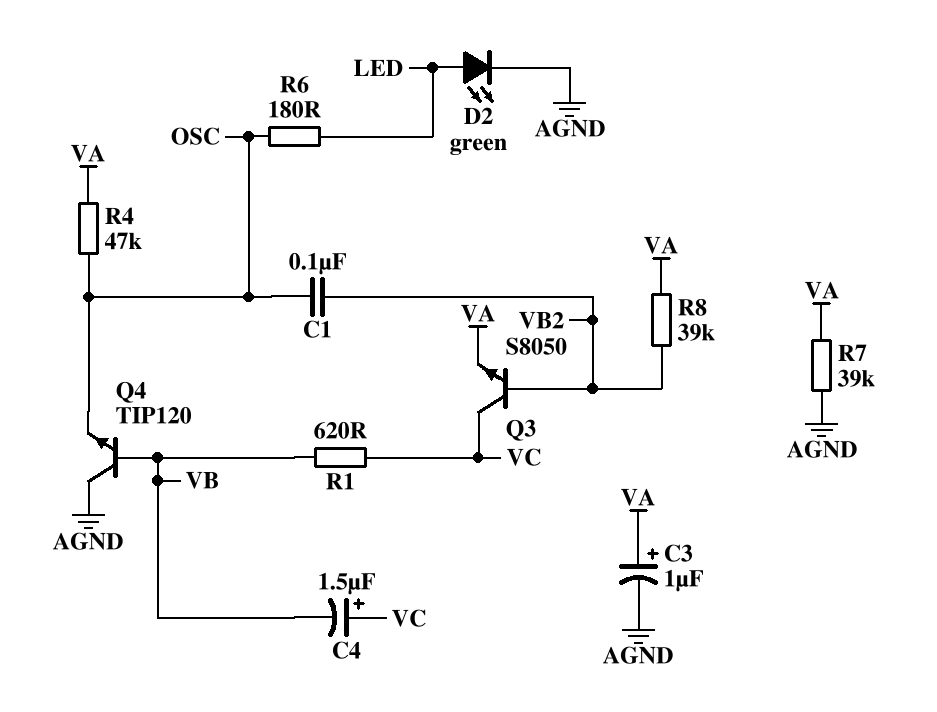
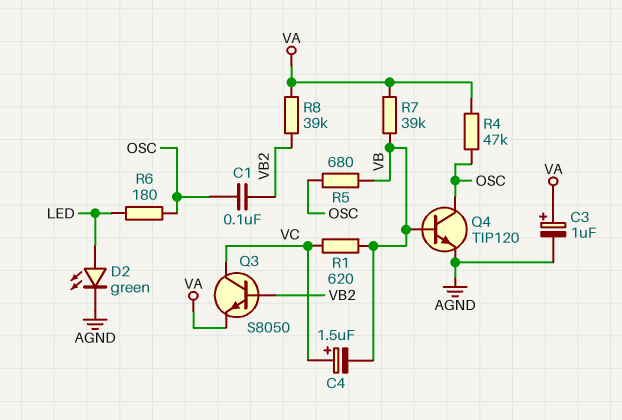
Q4: NPN TIP120 (B VB, C AGND, E OSC) -> NPN TIP120 (B VB, C OSC, E AGND)
R5: none -> 680 (OSC, VB)
R7: 39k (AGND, VA) -> 39k (VA, VB)

